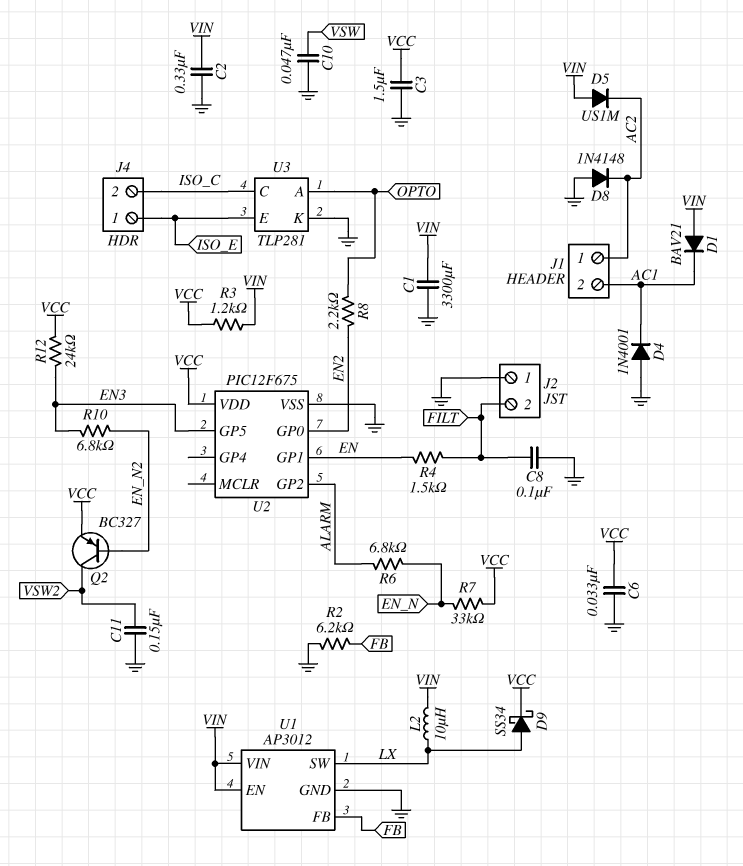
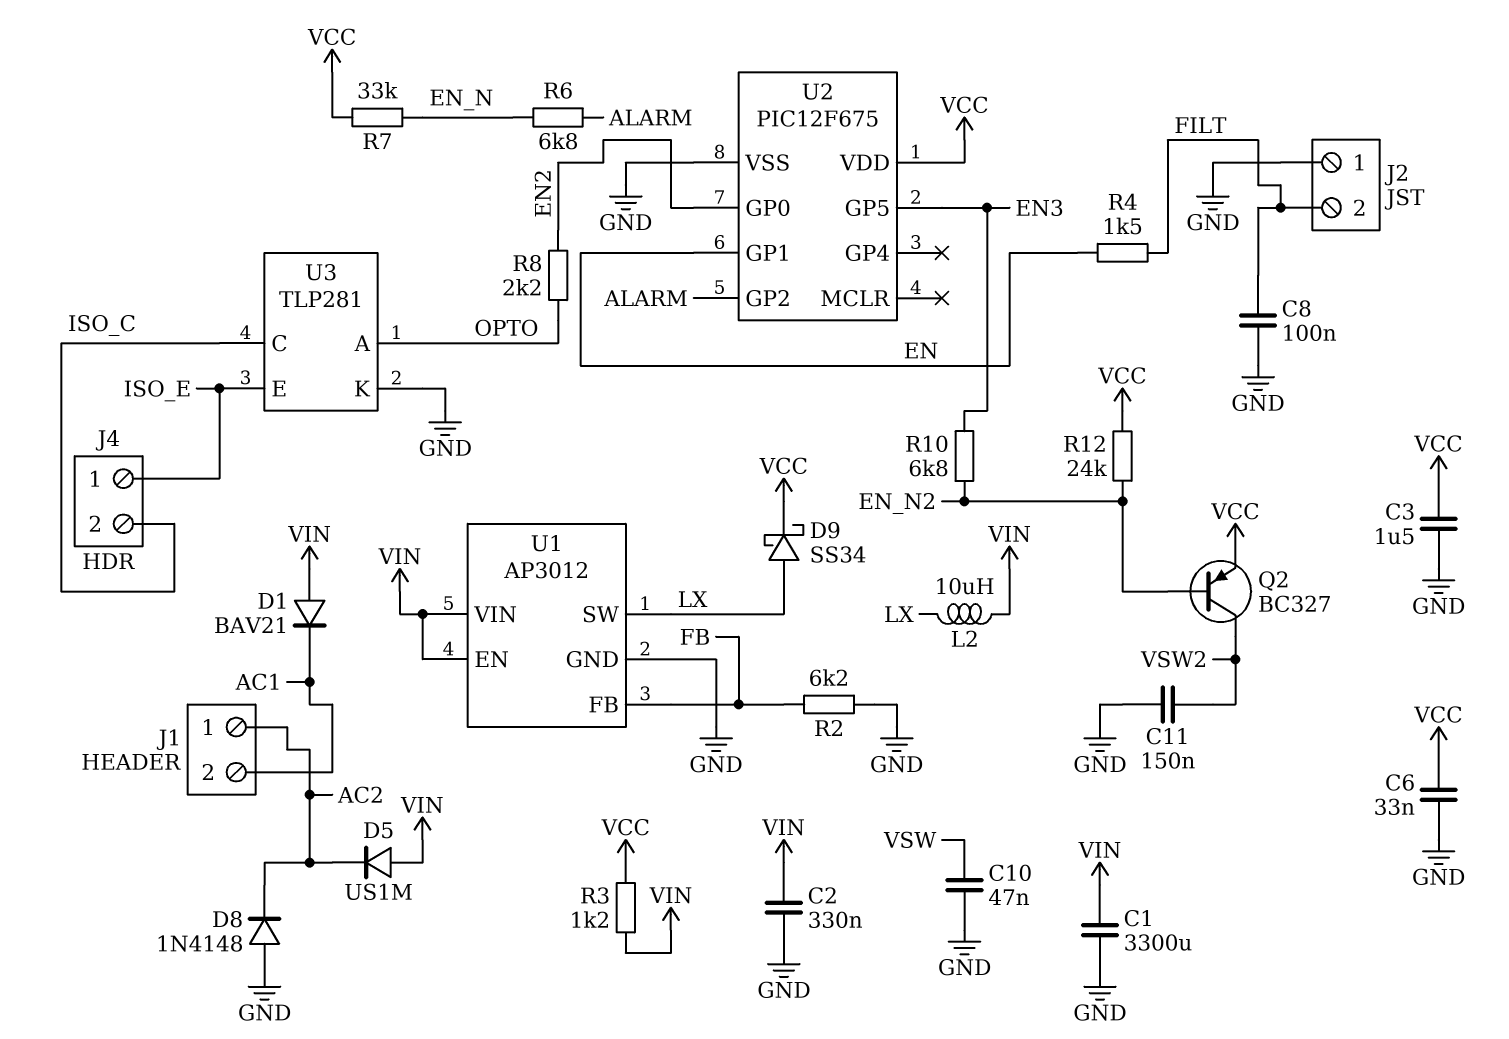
D4: diode 1N4001 (A GND, K AC1) -> none
R12: 24k (EN3, VCC) -> 24k (EN_N2, VCC)

